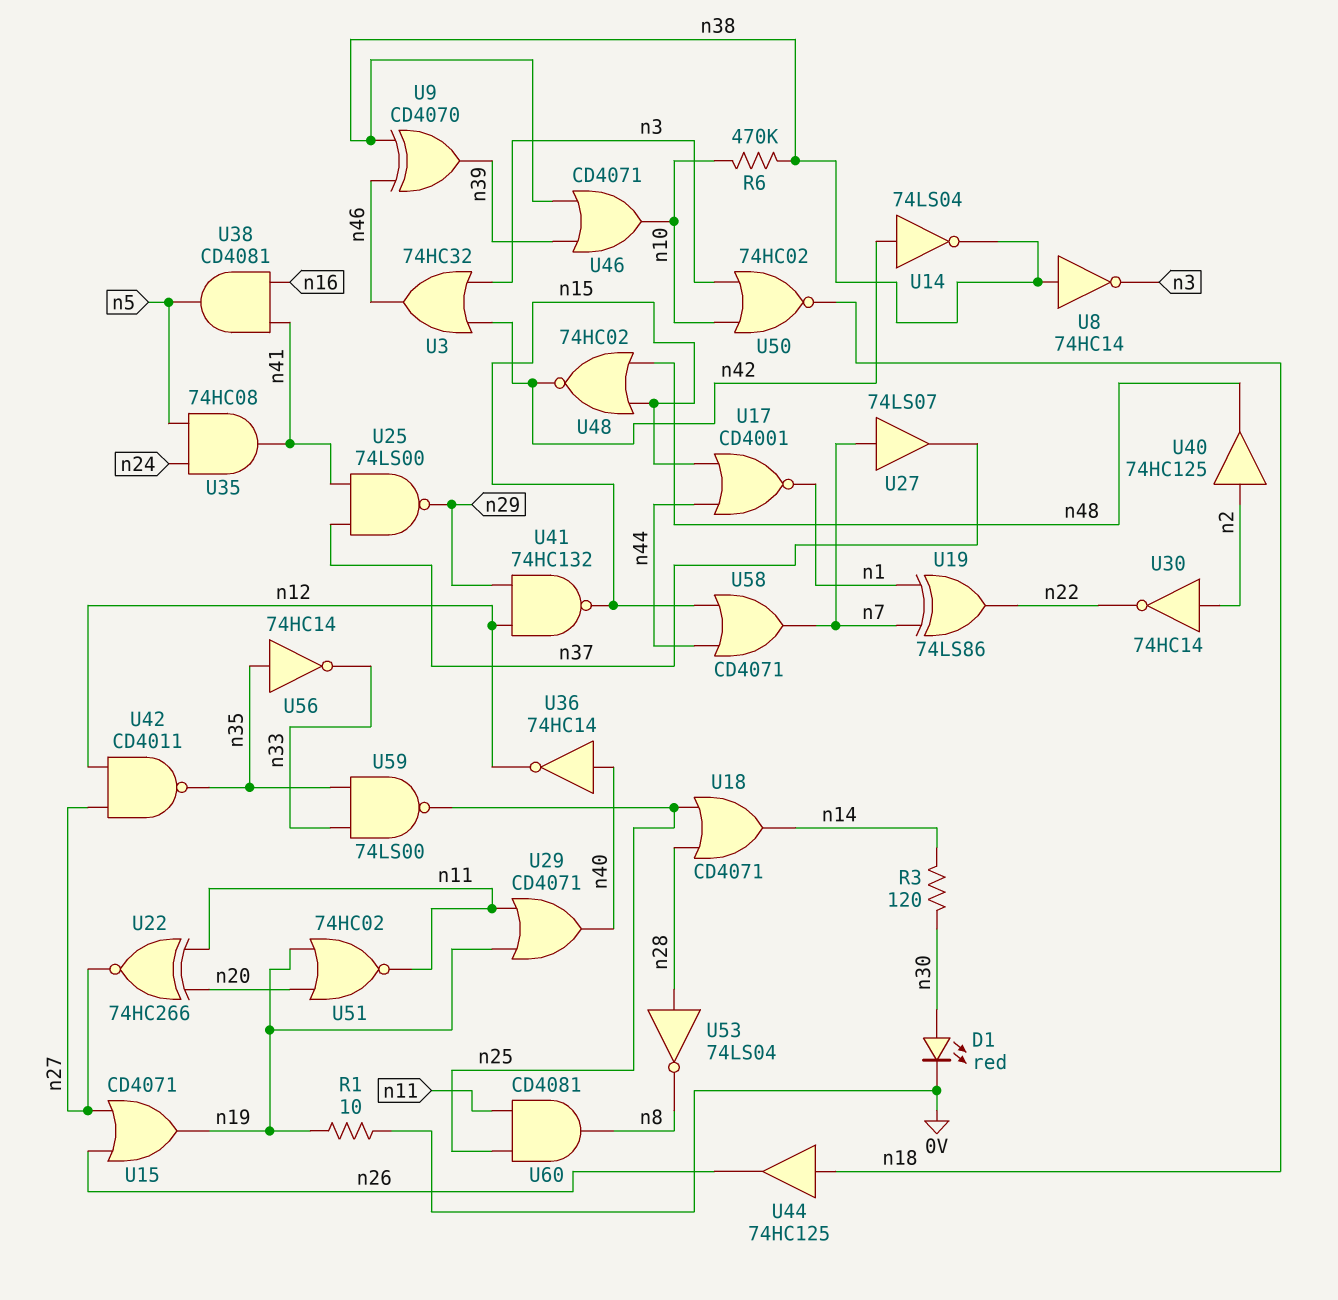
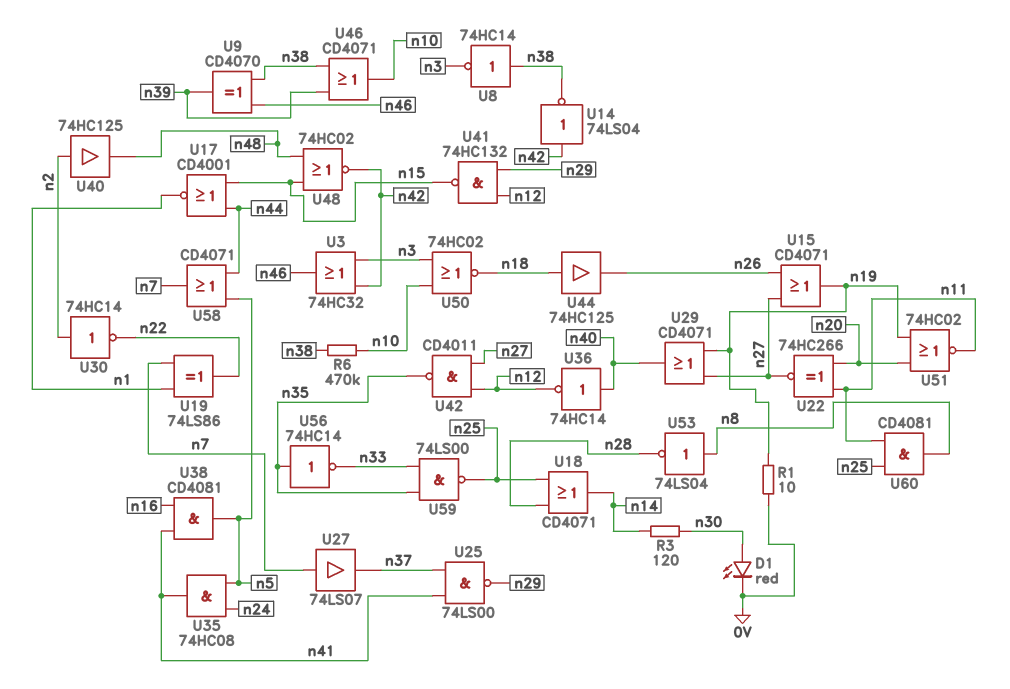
U29: OR CD4071 (in n11, in n19, out n40) -> OR CD4071 (in n19, in n27, out n40)
U53: NOT 74LS04 (in n28, out n8) -> NOT 74LS04 (in n8, out n28)
U58: OR CD4071 (in n15, in n44, out n7) -> OR CD4071 (in n5, in n44, out n7)

